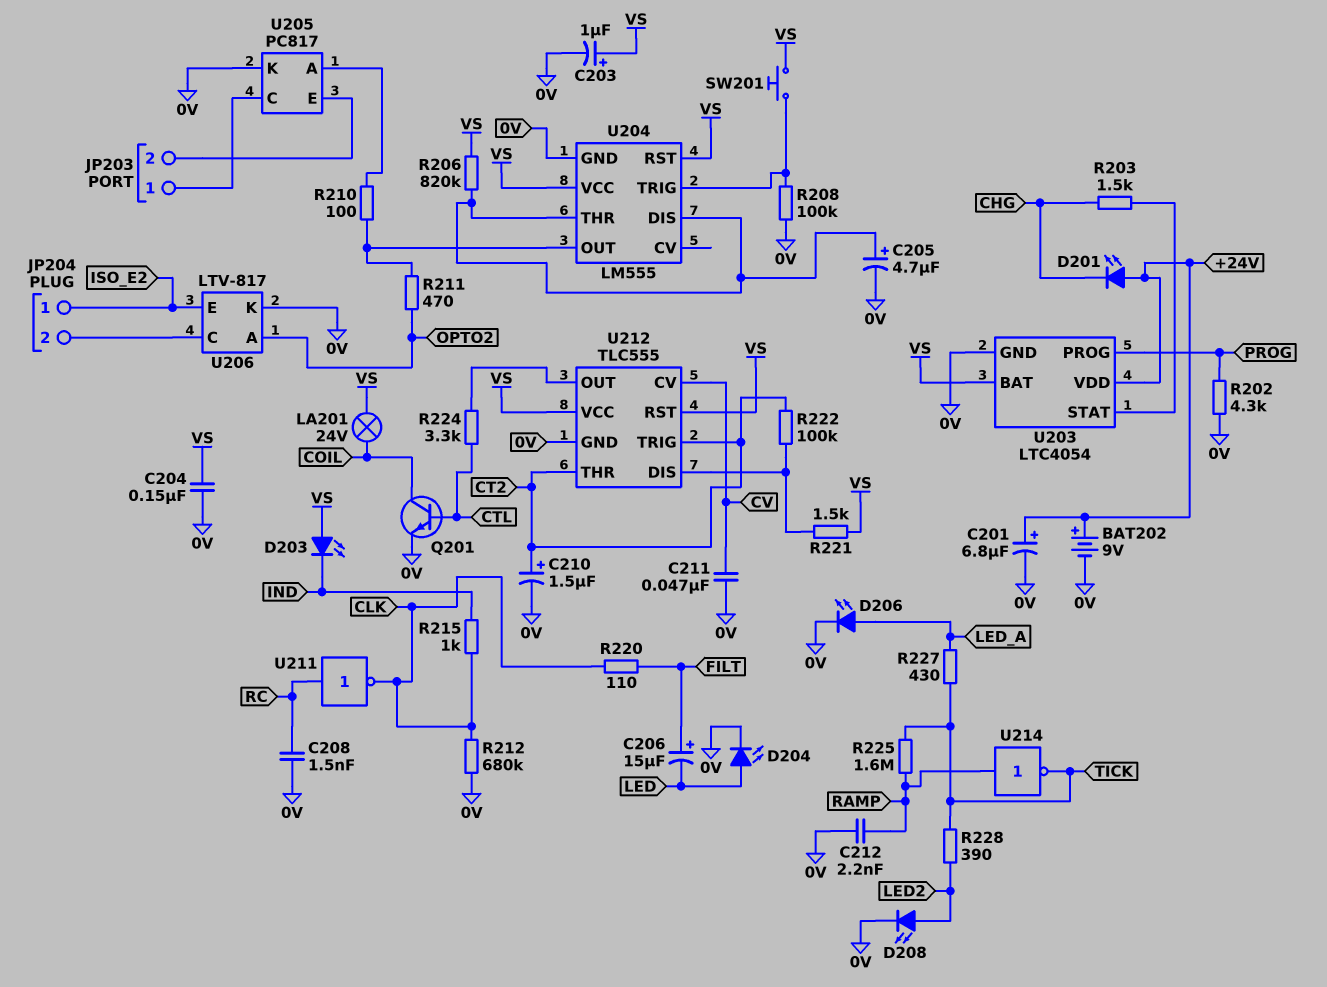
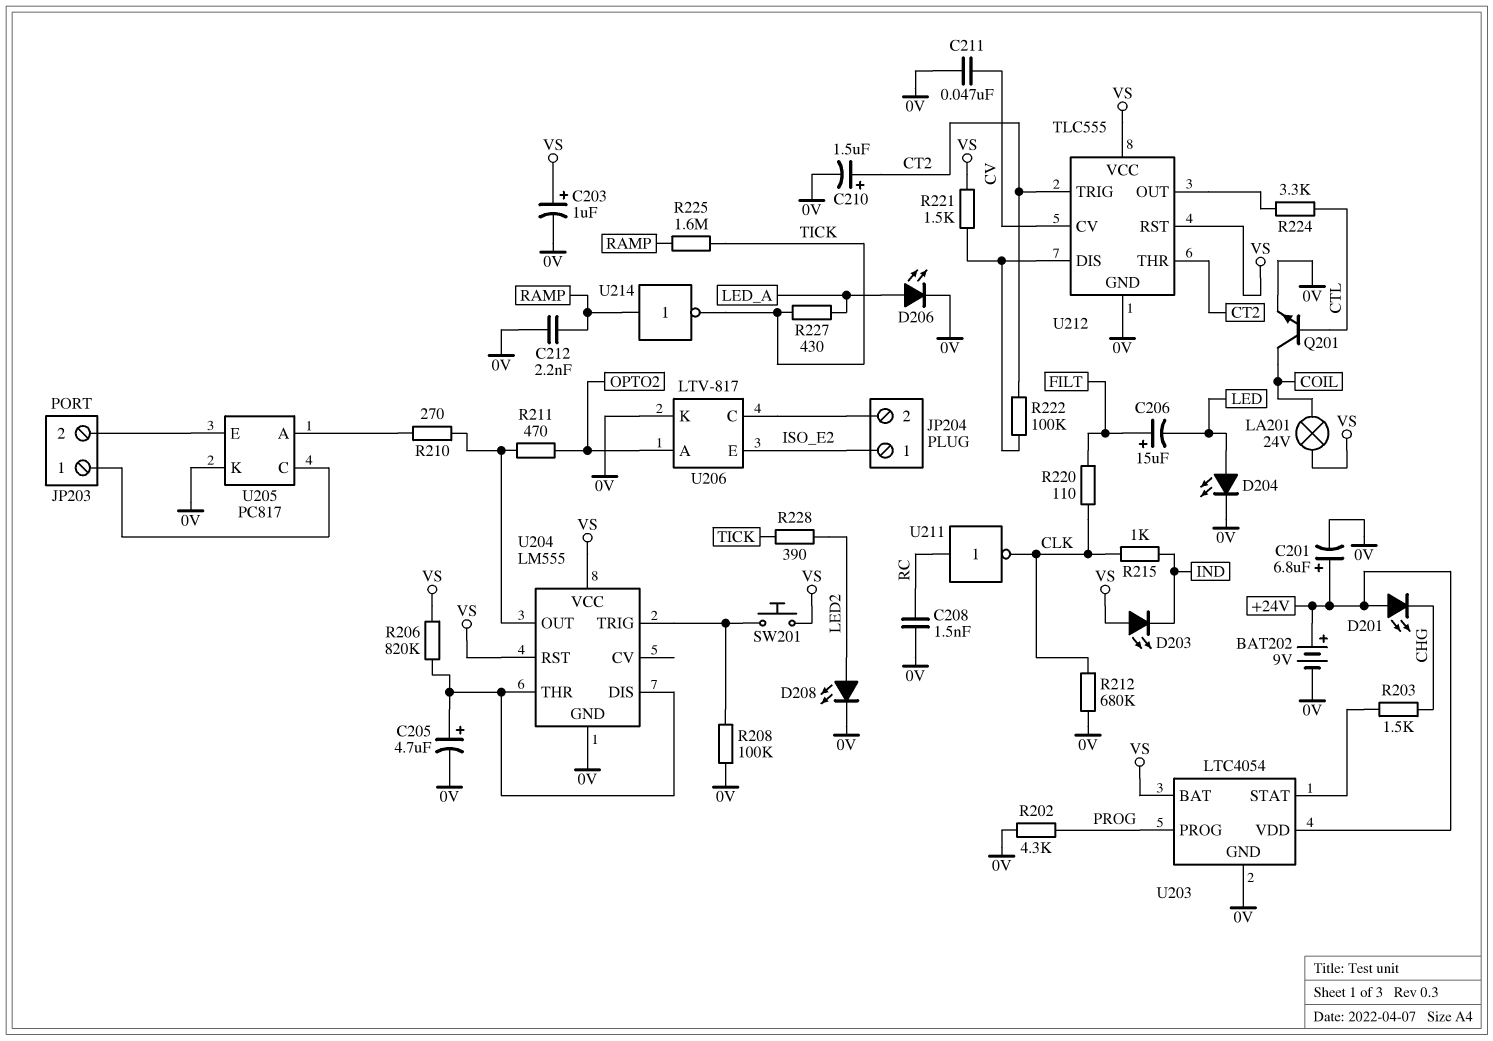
C204: 150nF (0V, VS) -> none
R210: 100 (U204/OUT, U205/A) -> 270 (U204/OUT, U205/A)

